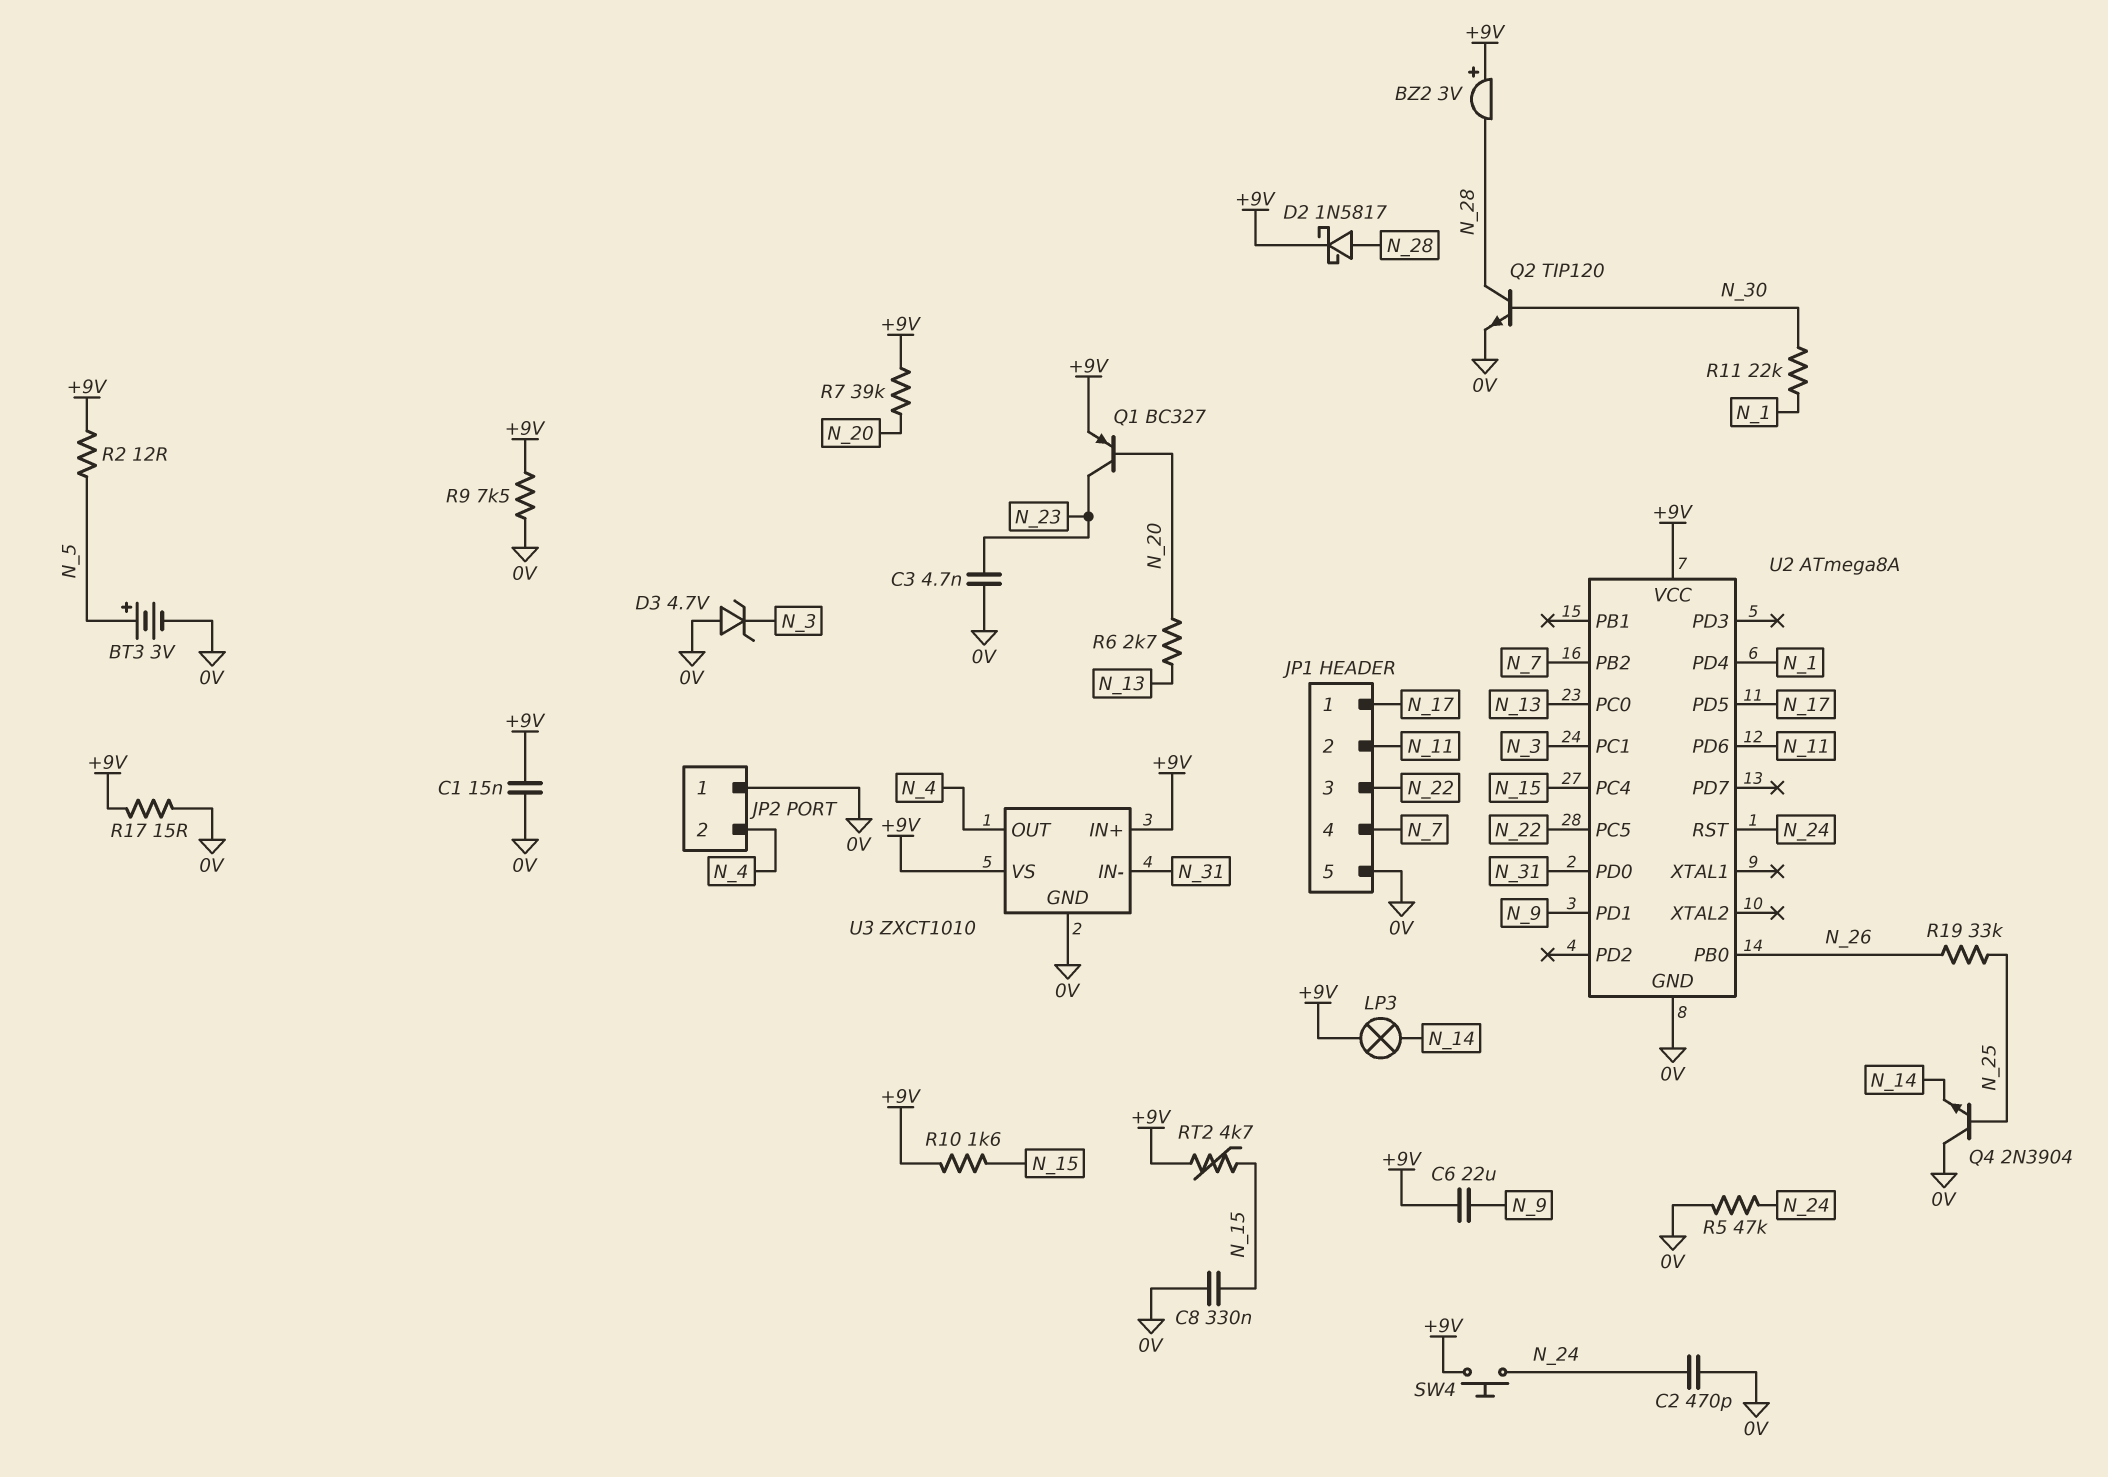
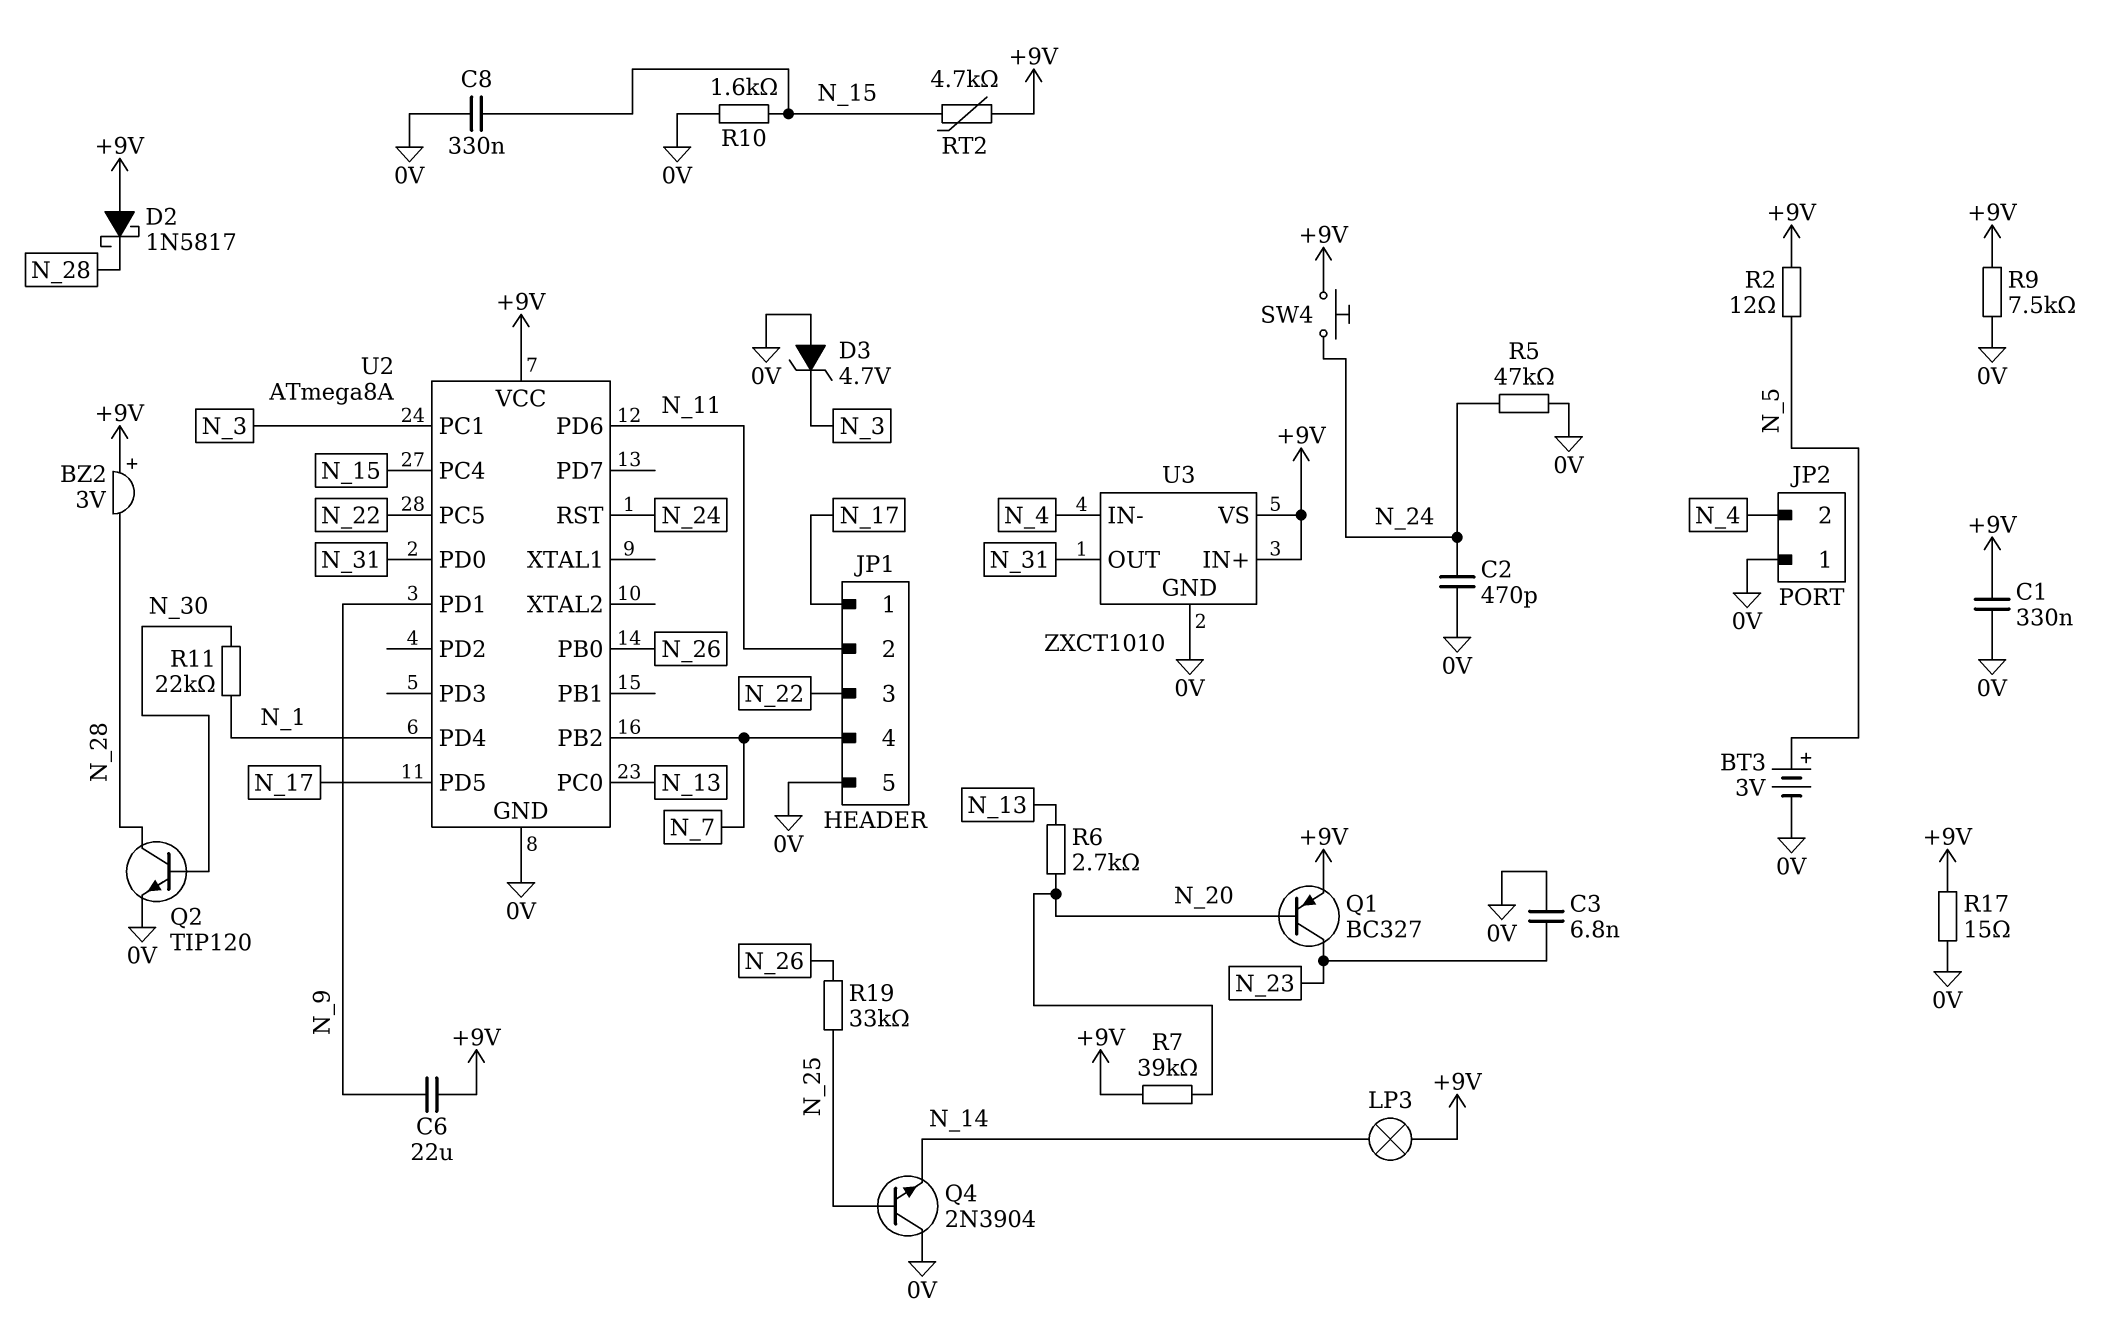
C1: 15nF (+9V, 0V) -> 330nF (+9V, 0V)
C3: 4.7nF (0V, N_23) -> 6.8nF (0V, N_23)
D2: schottky 1N5817 (A N_28, K +9V) -> schottky 1N5817 (A +9V, K N_28)
R10: 1.6k (+9V, N_15) -> 1.6k (0V, N_15)
U3 pin IN-: N_31 -> N_4
U3 pin OUT: N_4 -> N_31

